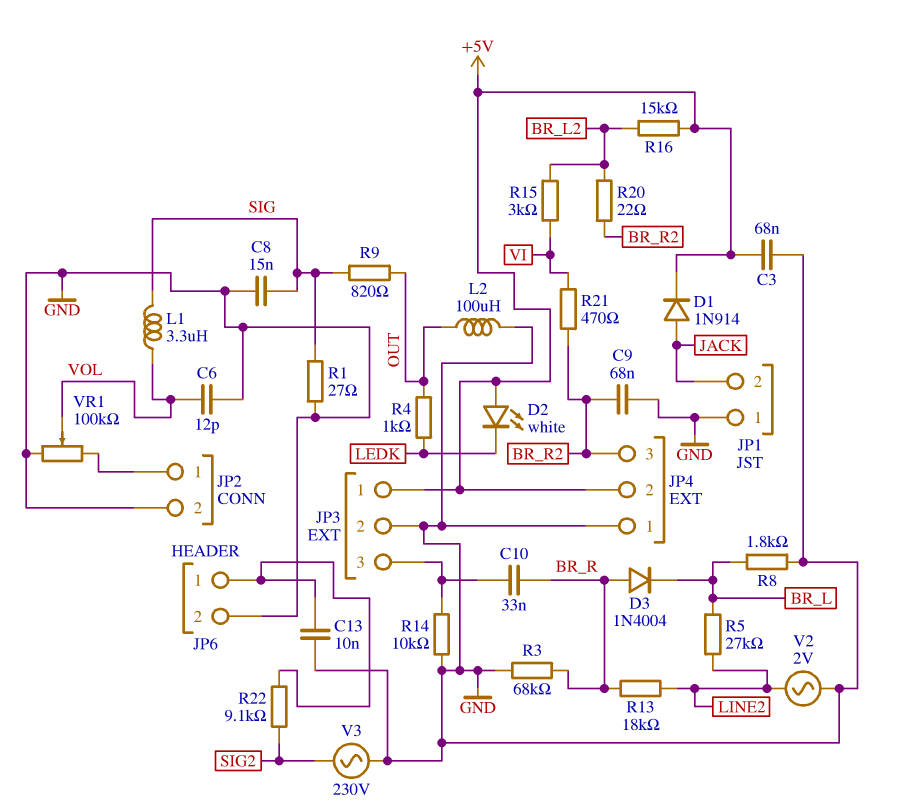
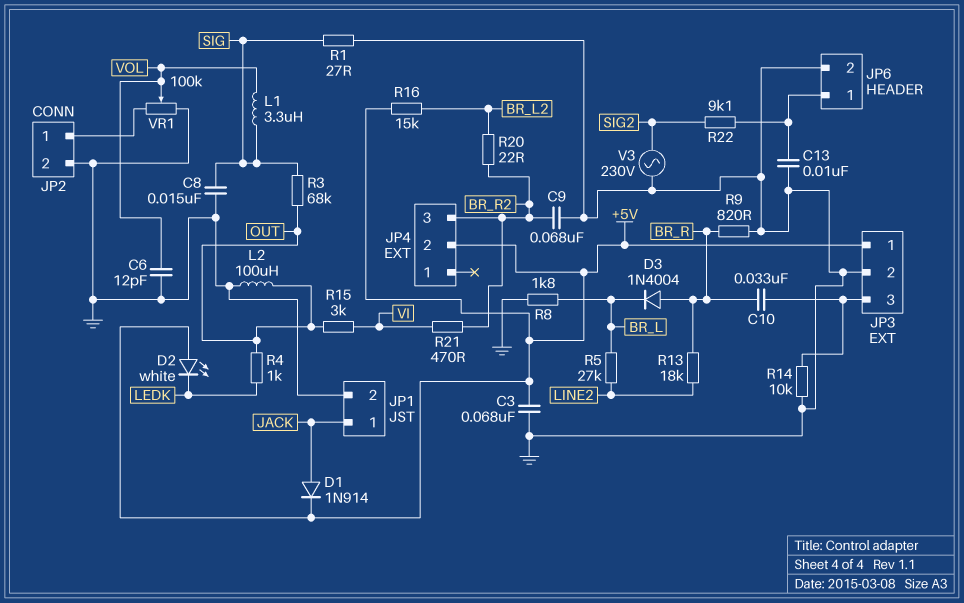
JP1 pin 1: GND -> JACK
JP1 pin 2: JACK -> GND
JP4 pin 1: GND -> none
R3: 68k (BR_R, GND) -> 68k (OUT, SIG)
R9: 820 (OUT, SIG) -> 820 (BR_R, GND)
R15: 3k (BR_L2, VI) -> 3k (OUT, VI)
V2: AC 2V (GND, LINE2) -> none

